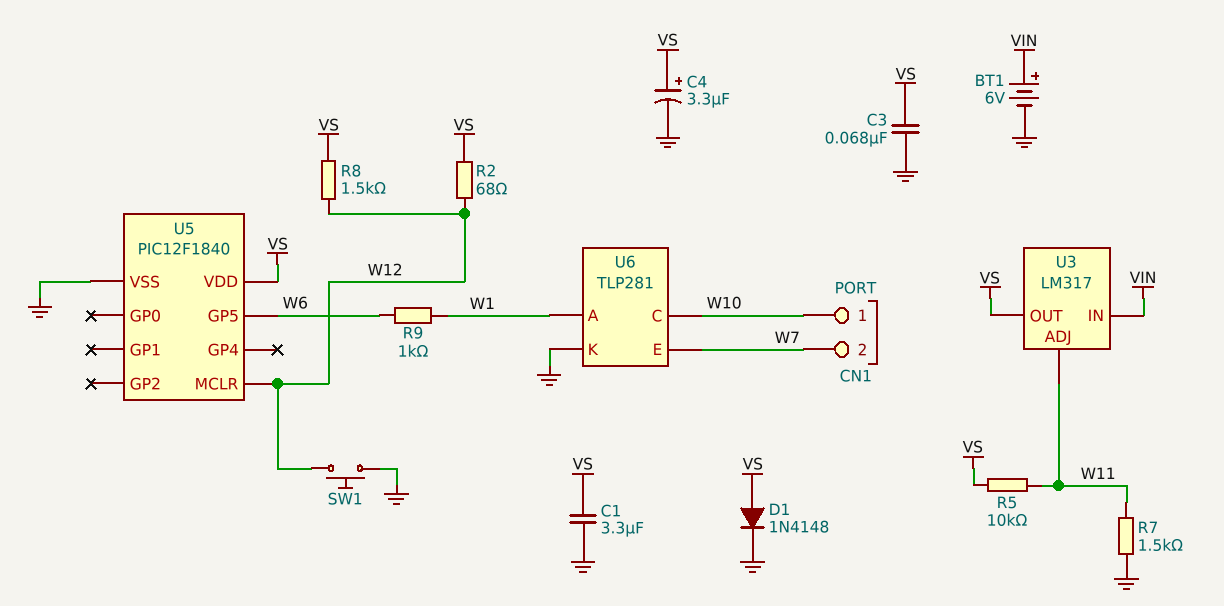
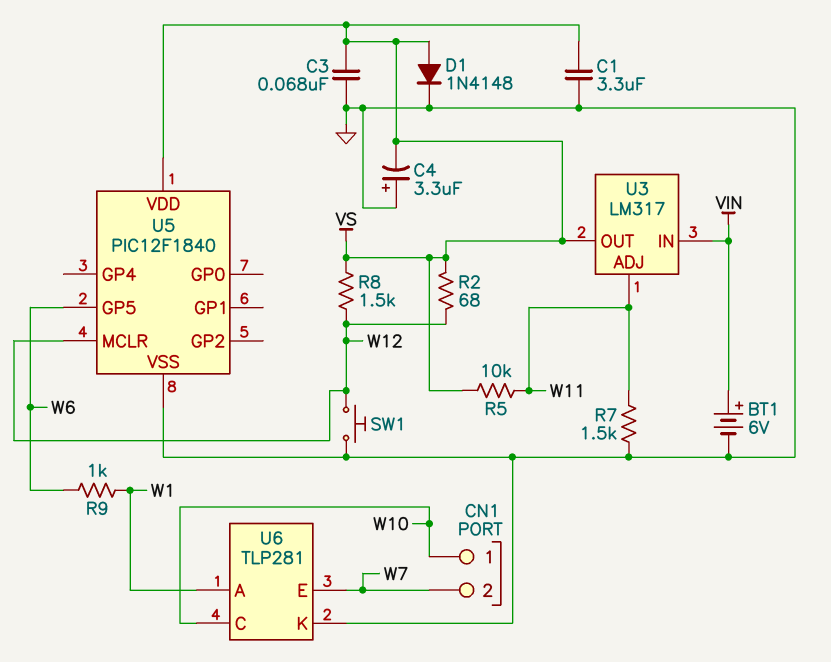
C4: 3.3uF (plus VS, minus GND) -> 3.3uF (plus GND, minus VS)

